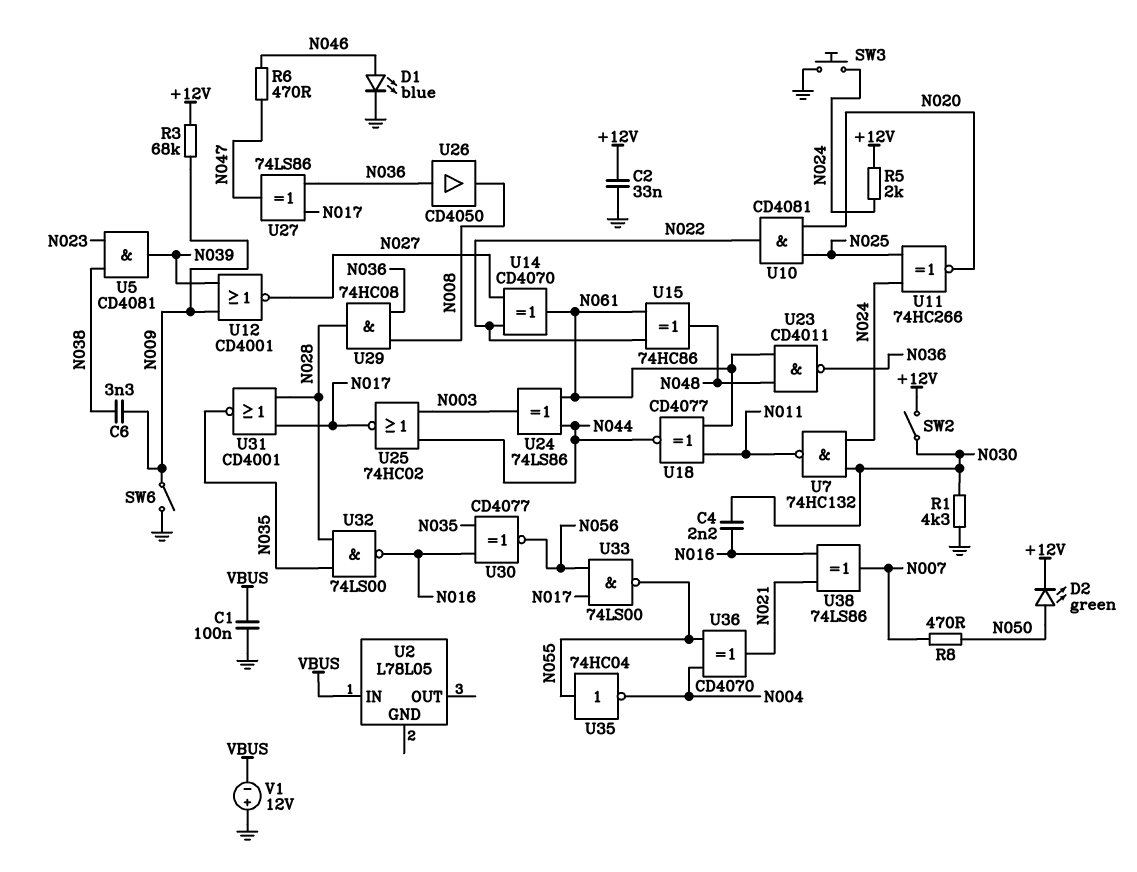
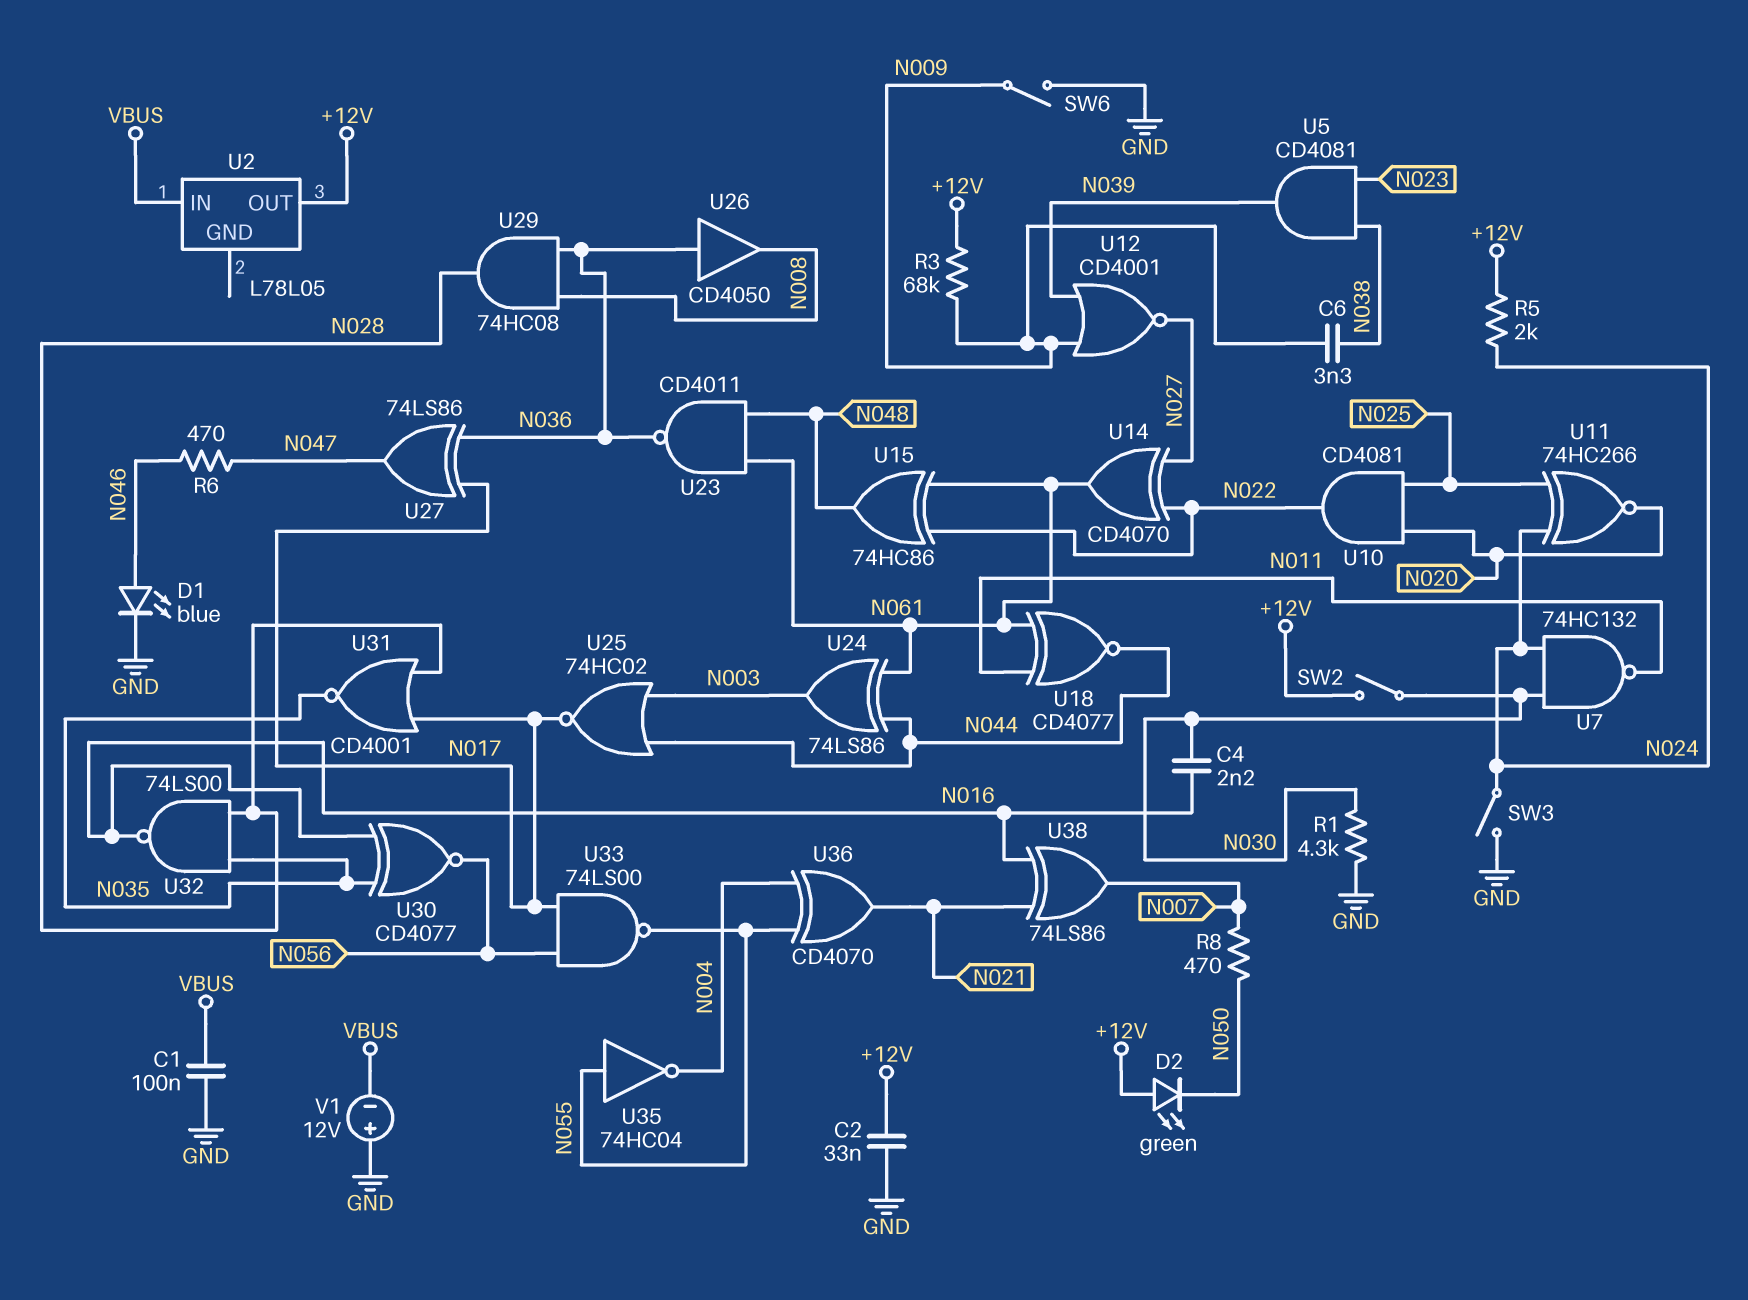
D2: LED green (A N050, K +12V) -> LED green (A +12V, K N050)
SW3: button (GND, N024) -> switch (GND, N024)
U2 pin OUT: none -> +12V

